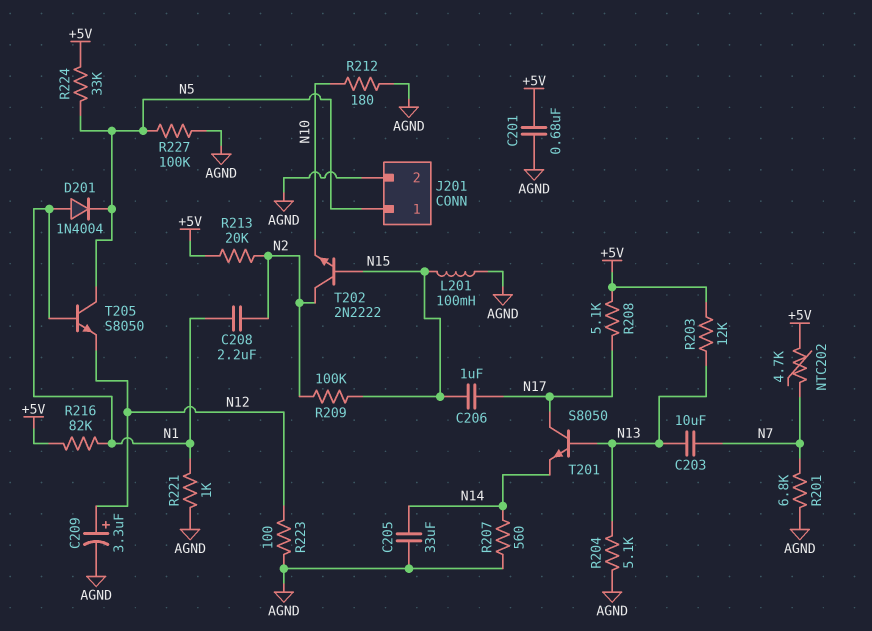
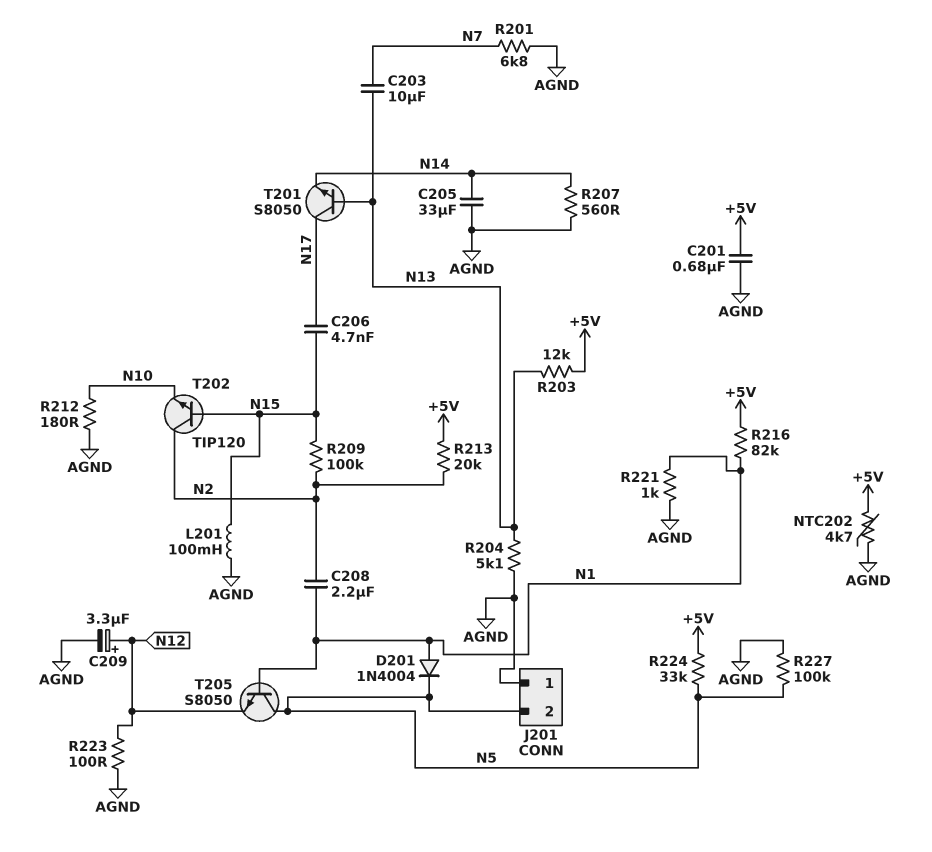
C206: 1uF (N15, N17) -> 4.7nF (N15, N17)
J201 pin 1: N5 -> AGND
J201 pin 2: AGND -> N5
NTC202: 4.7k (+5V, N7) -> 4.7k (+5V, AGND)
R208: 5.1k (+5V, N17) -> none
T202: NPN 2N2222 (B N15, C N2, E N10) -> NPN TIP120 (B N15, C N2, E N10)

